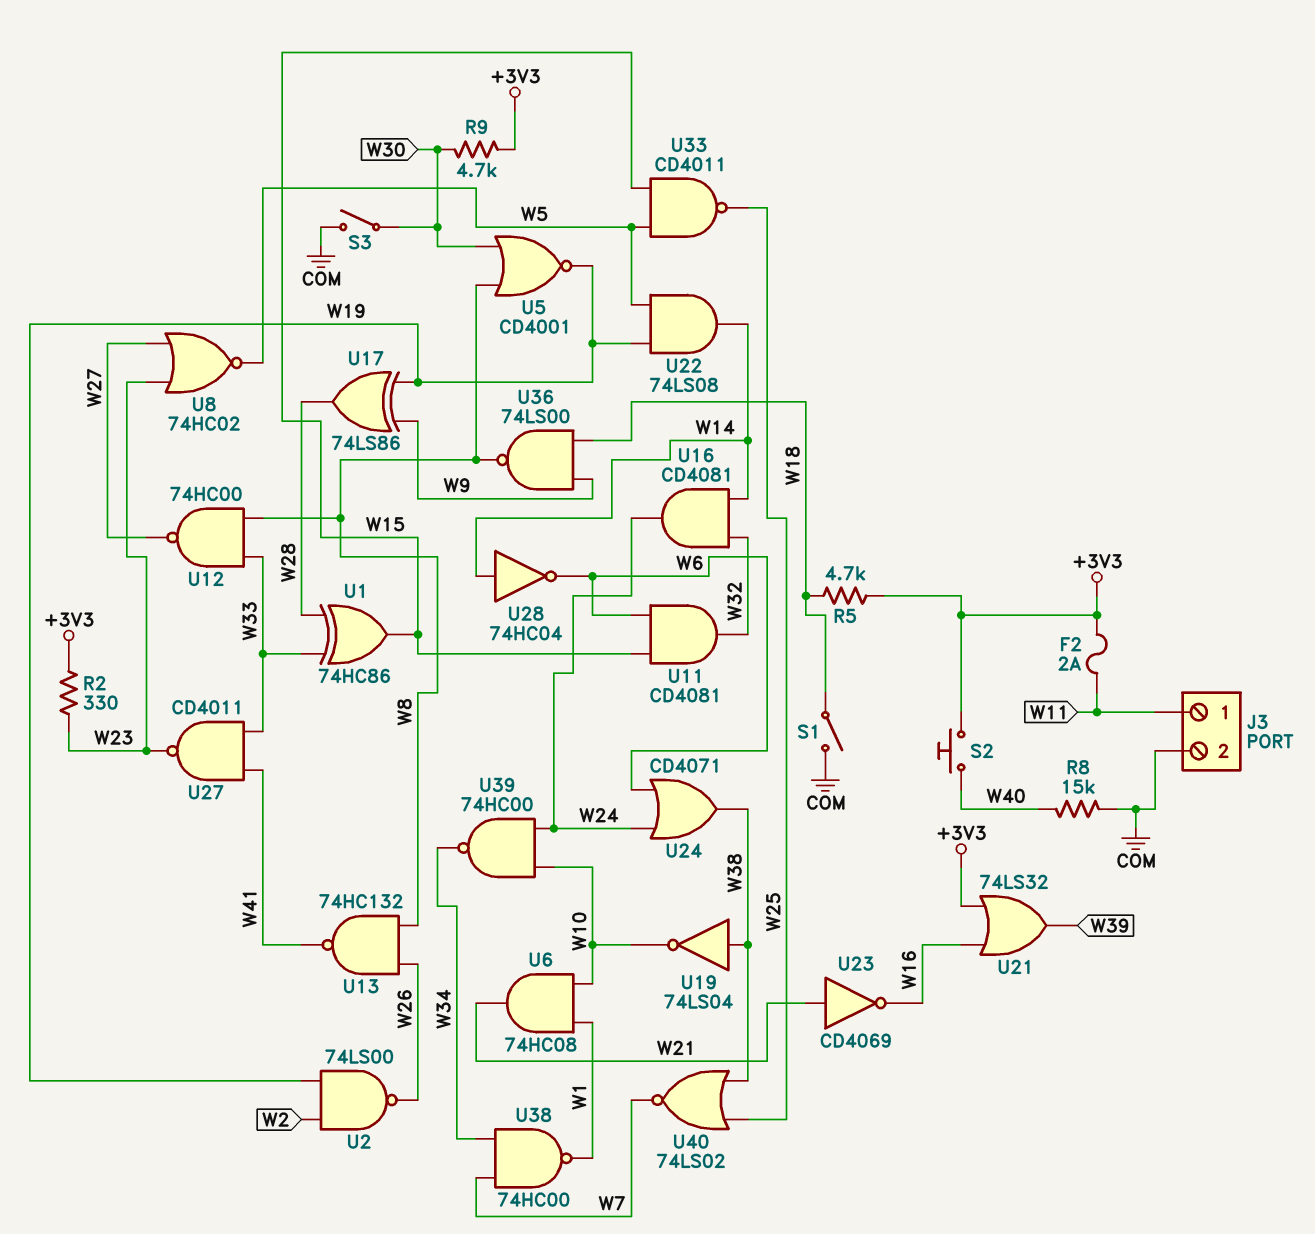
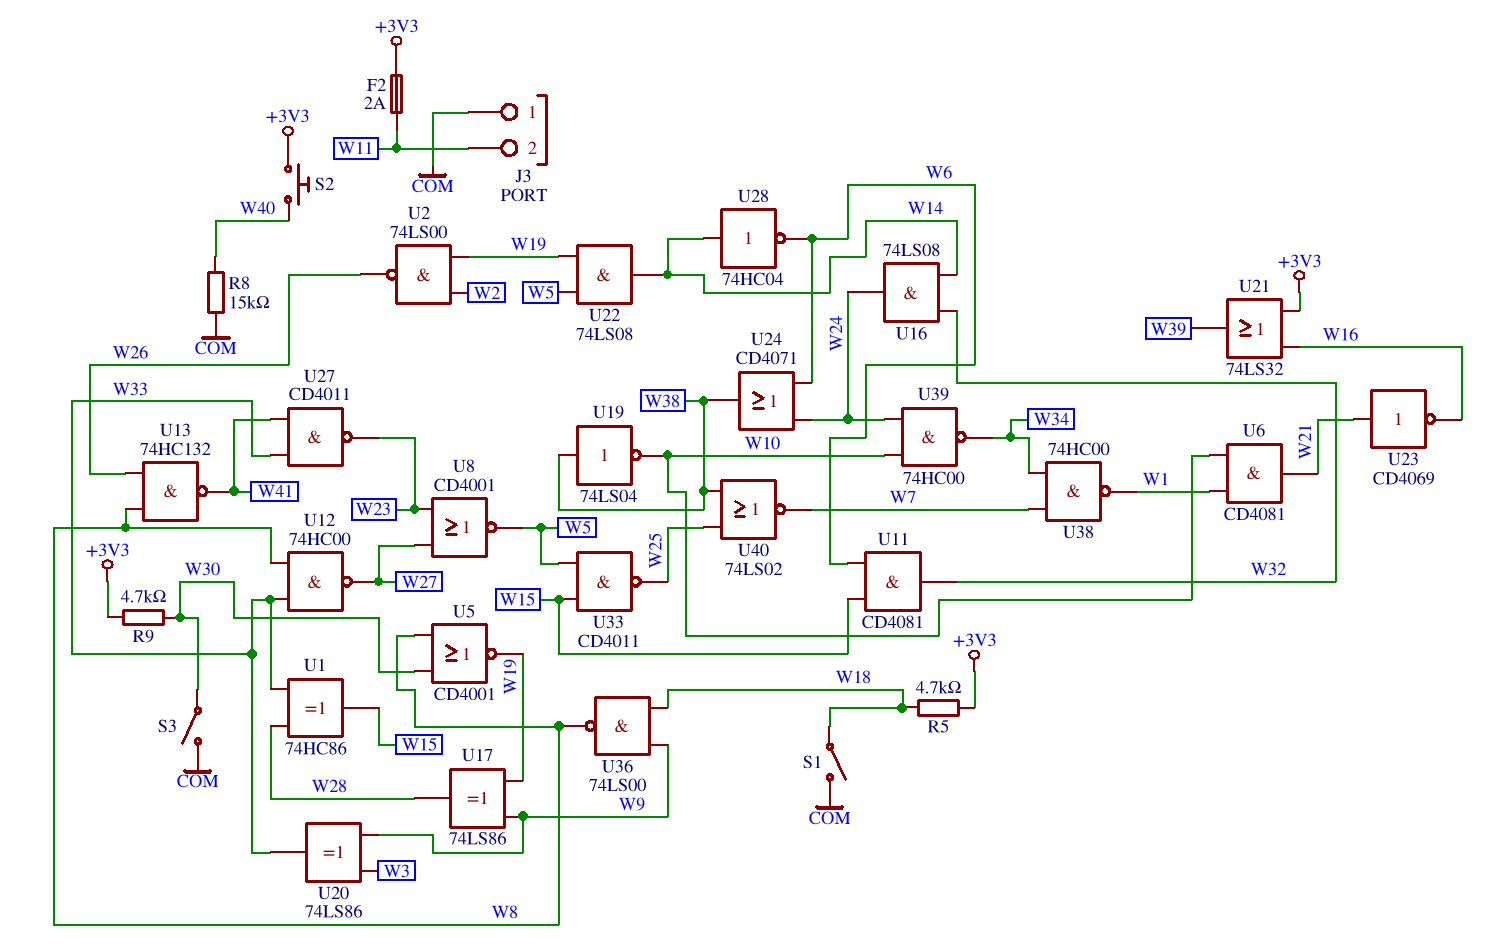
J3 pin 1: W11 -> COM
J3 pin 2: COM -> W11
R2: 330 (+3V3, W23) -> none
U6: AND 74HC08 (in W1, in W10, out W21) -> AND CD4081 (in W1, in W10, out W21)
U8: NOR 74HC02 (in W23, in W27, out W5) -> NOR CD4001 (in W23, in W27, out W5)
U16: AND CD4081 (in W14, in W32, out W24) -> AND 74LS08 (in W14, in W32, out W24)
U20: none -> XOR 74LS86 (in W3, in W9, out W33)

